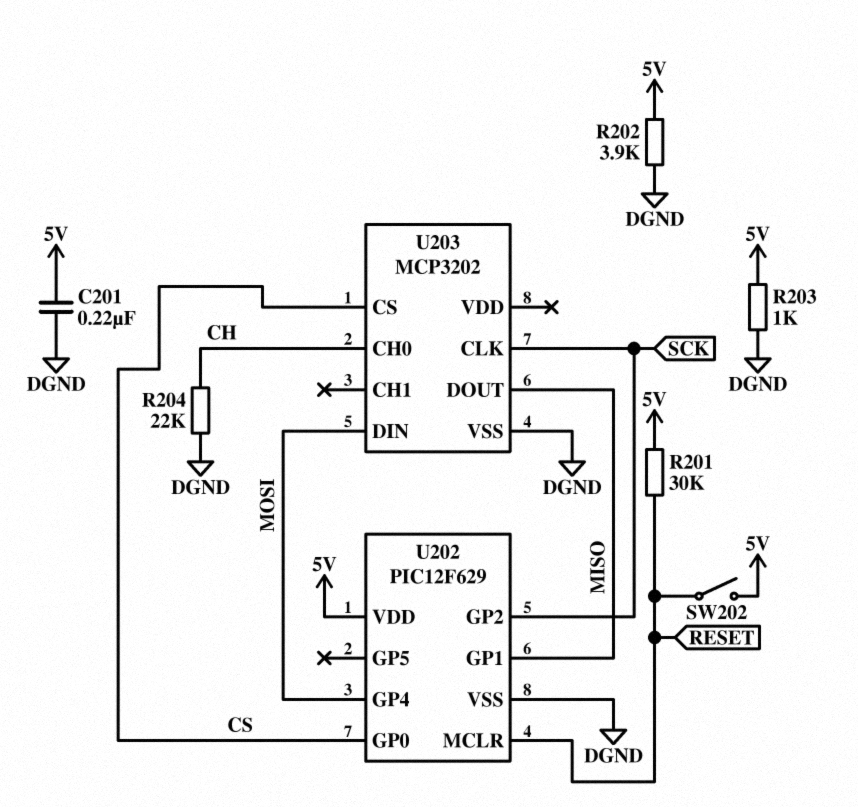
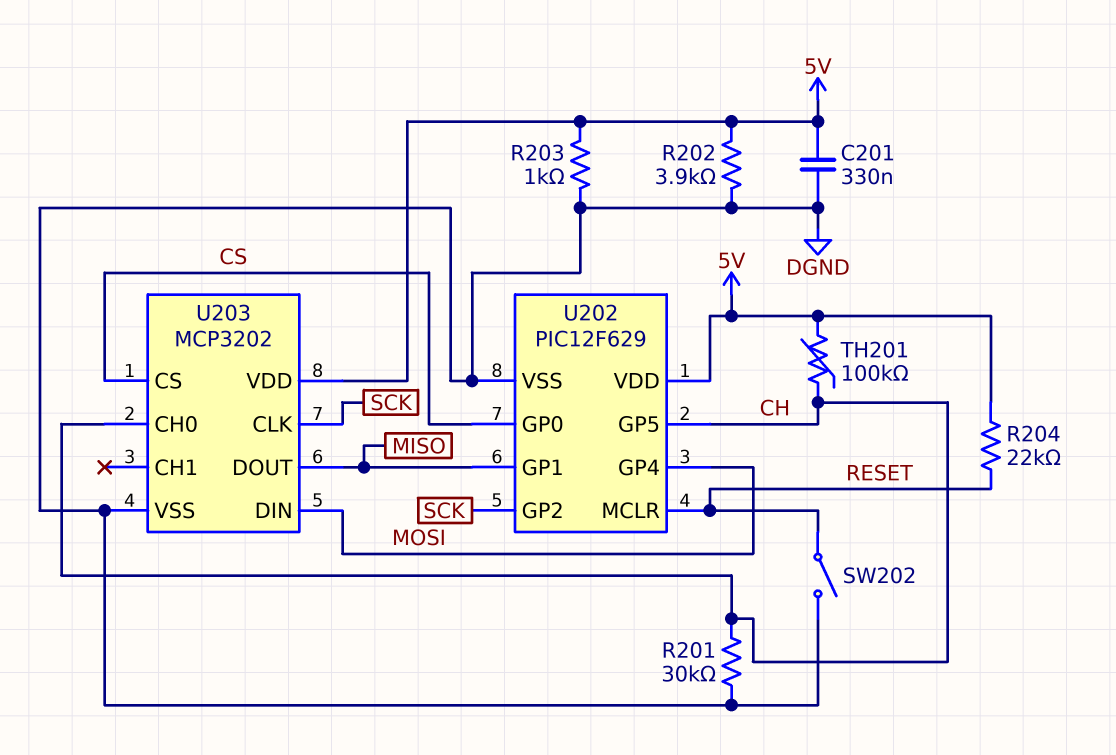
C201: 220nF (5V, DGND) -> 330nF (5V, DGND)
R201: 30k (5V, RESET) -> 30k (CH, DGND)
R204: 22k (CH, DGND) -> 22k (5V, RESET)
SW202: switch (5V, RESET) -> switch (DGND, RESET)
TH201: none -> 100k (5V, CH)
U202 pin GP5: none -> CH
U203 pin VDD: none -> 5V

